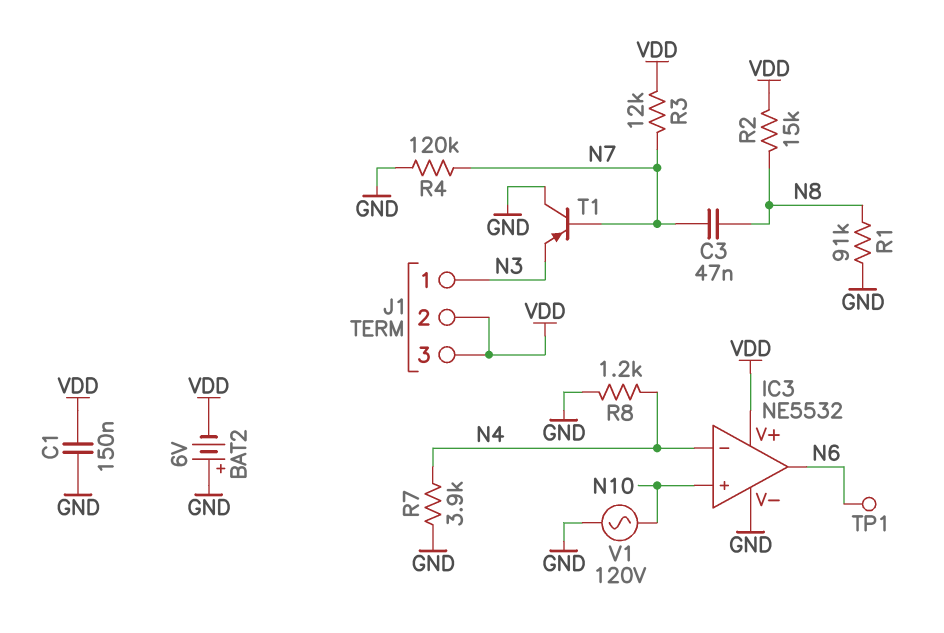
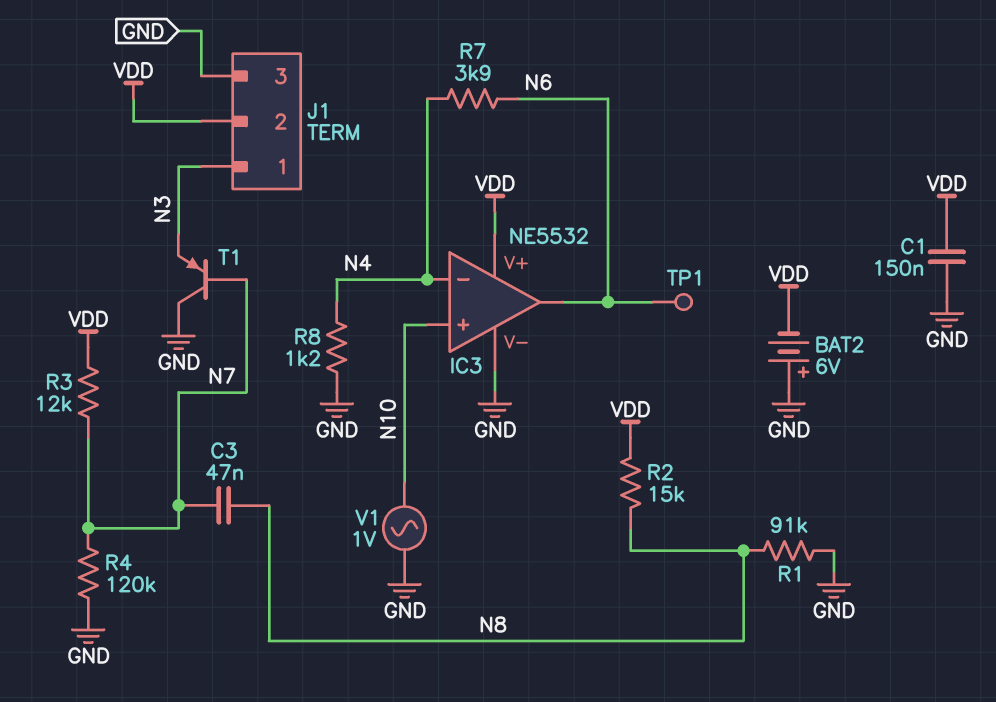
J1 pin 3: VDD -> GND
R7: 3.9k (GND, N4) -> 3.9k (N4, N6)
V1: AC 120V (GND, N10) -> AC 1V (GND, N10)

